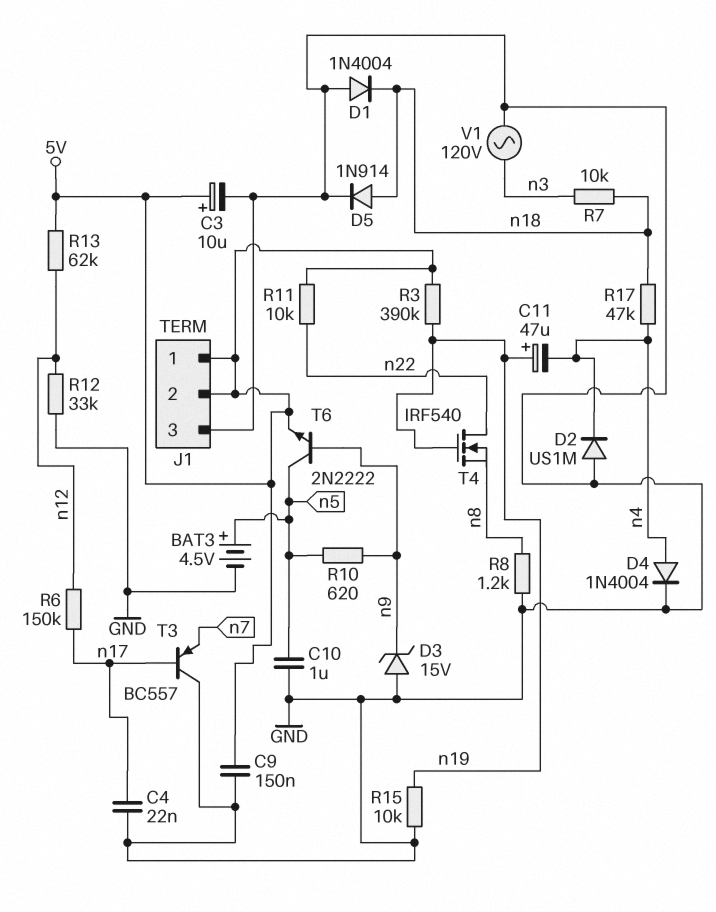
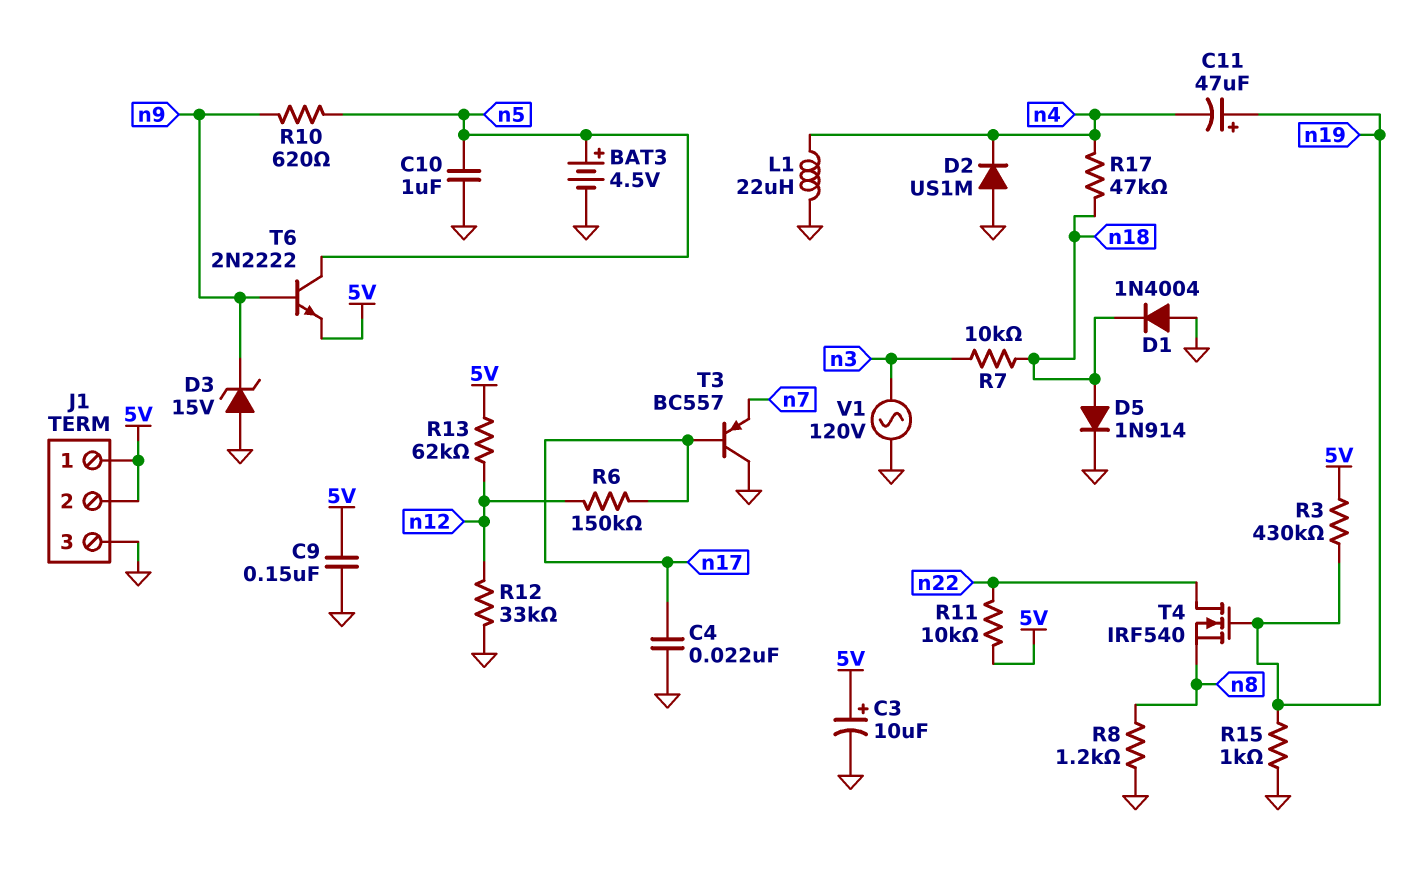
D4: diode 1N4004 (A n4, K GND) -> none
L1: none -> 22uH (GND, n4)
R3: 390k (5V, n19) -> 430k (5V, n19)
R15: 10k (GND, n19) -> 1k (GND, n19)

